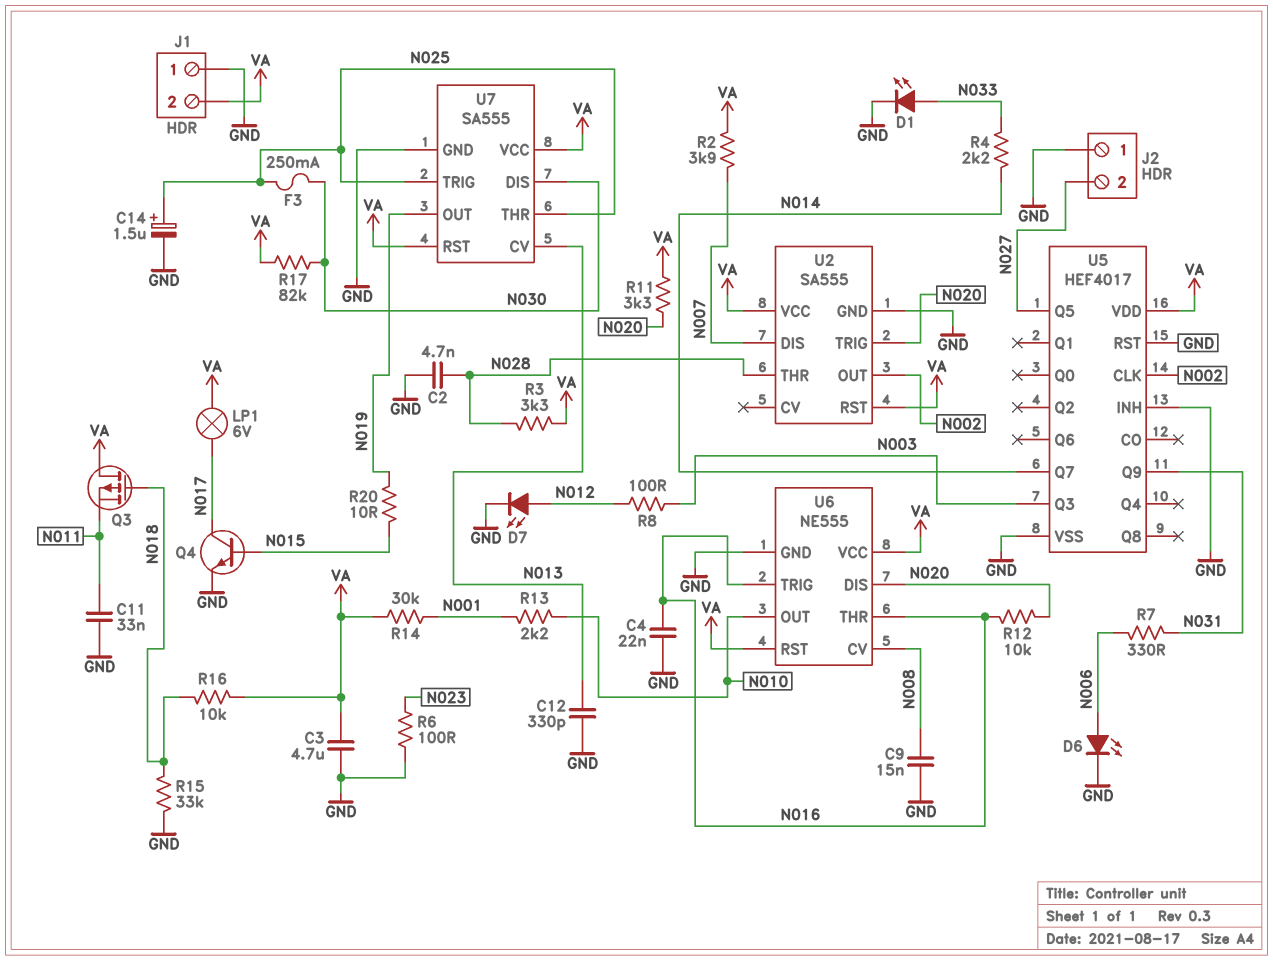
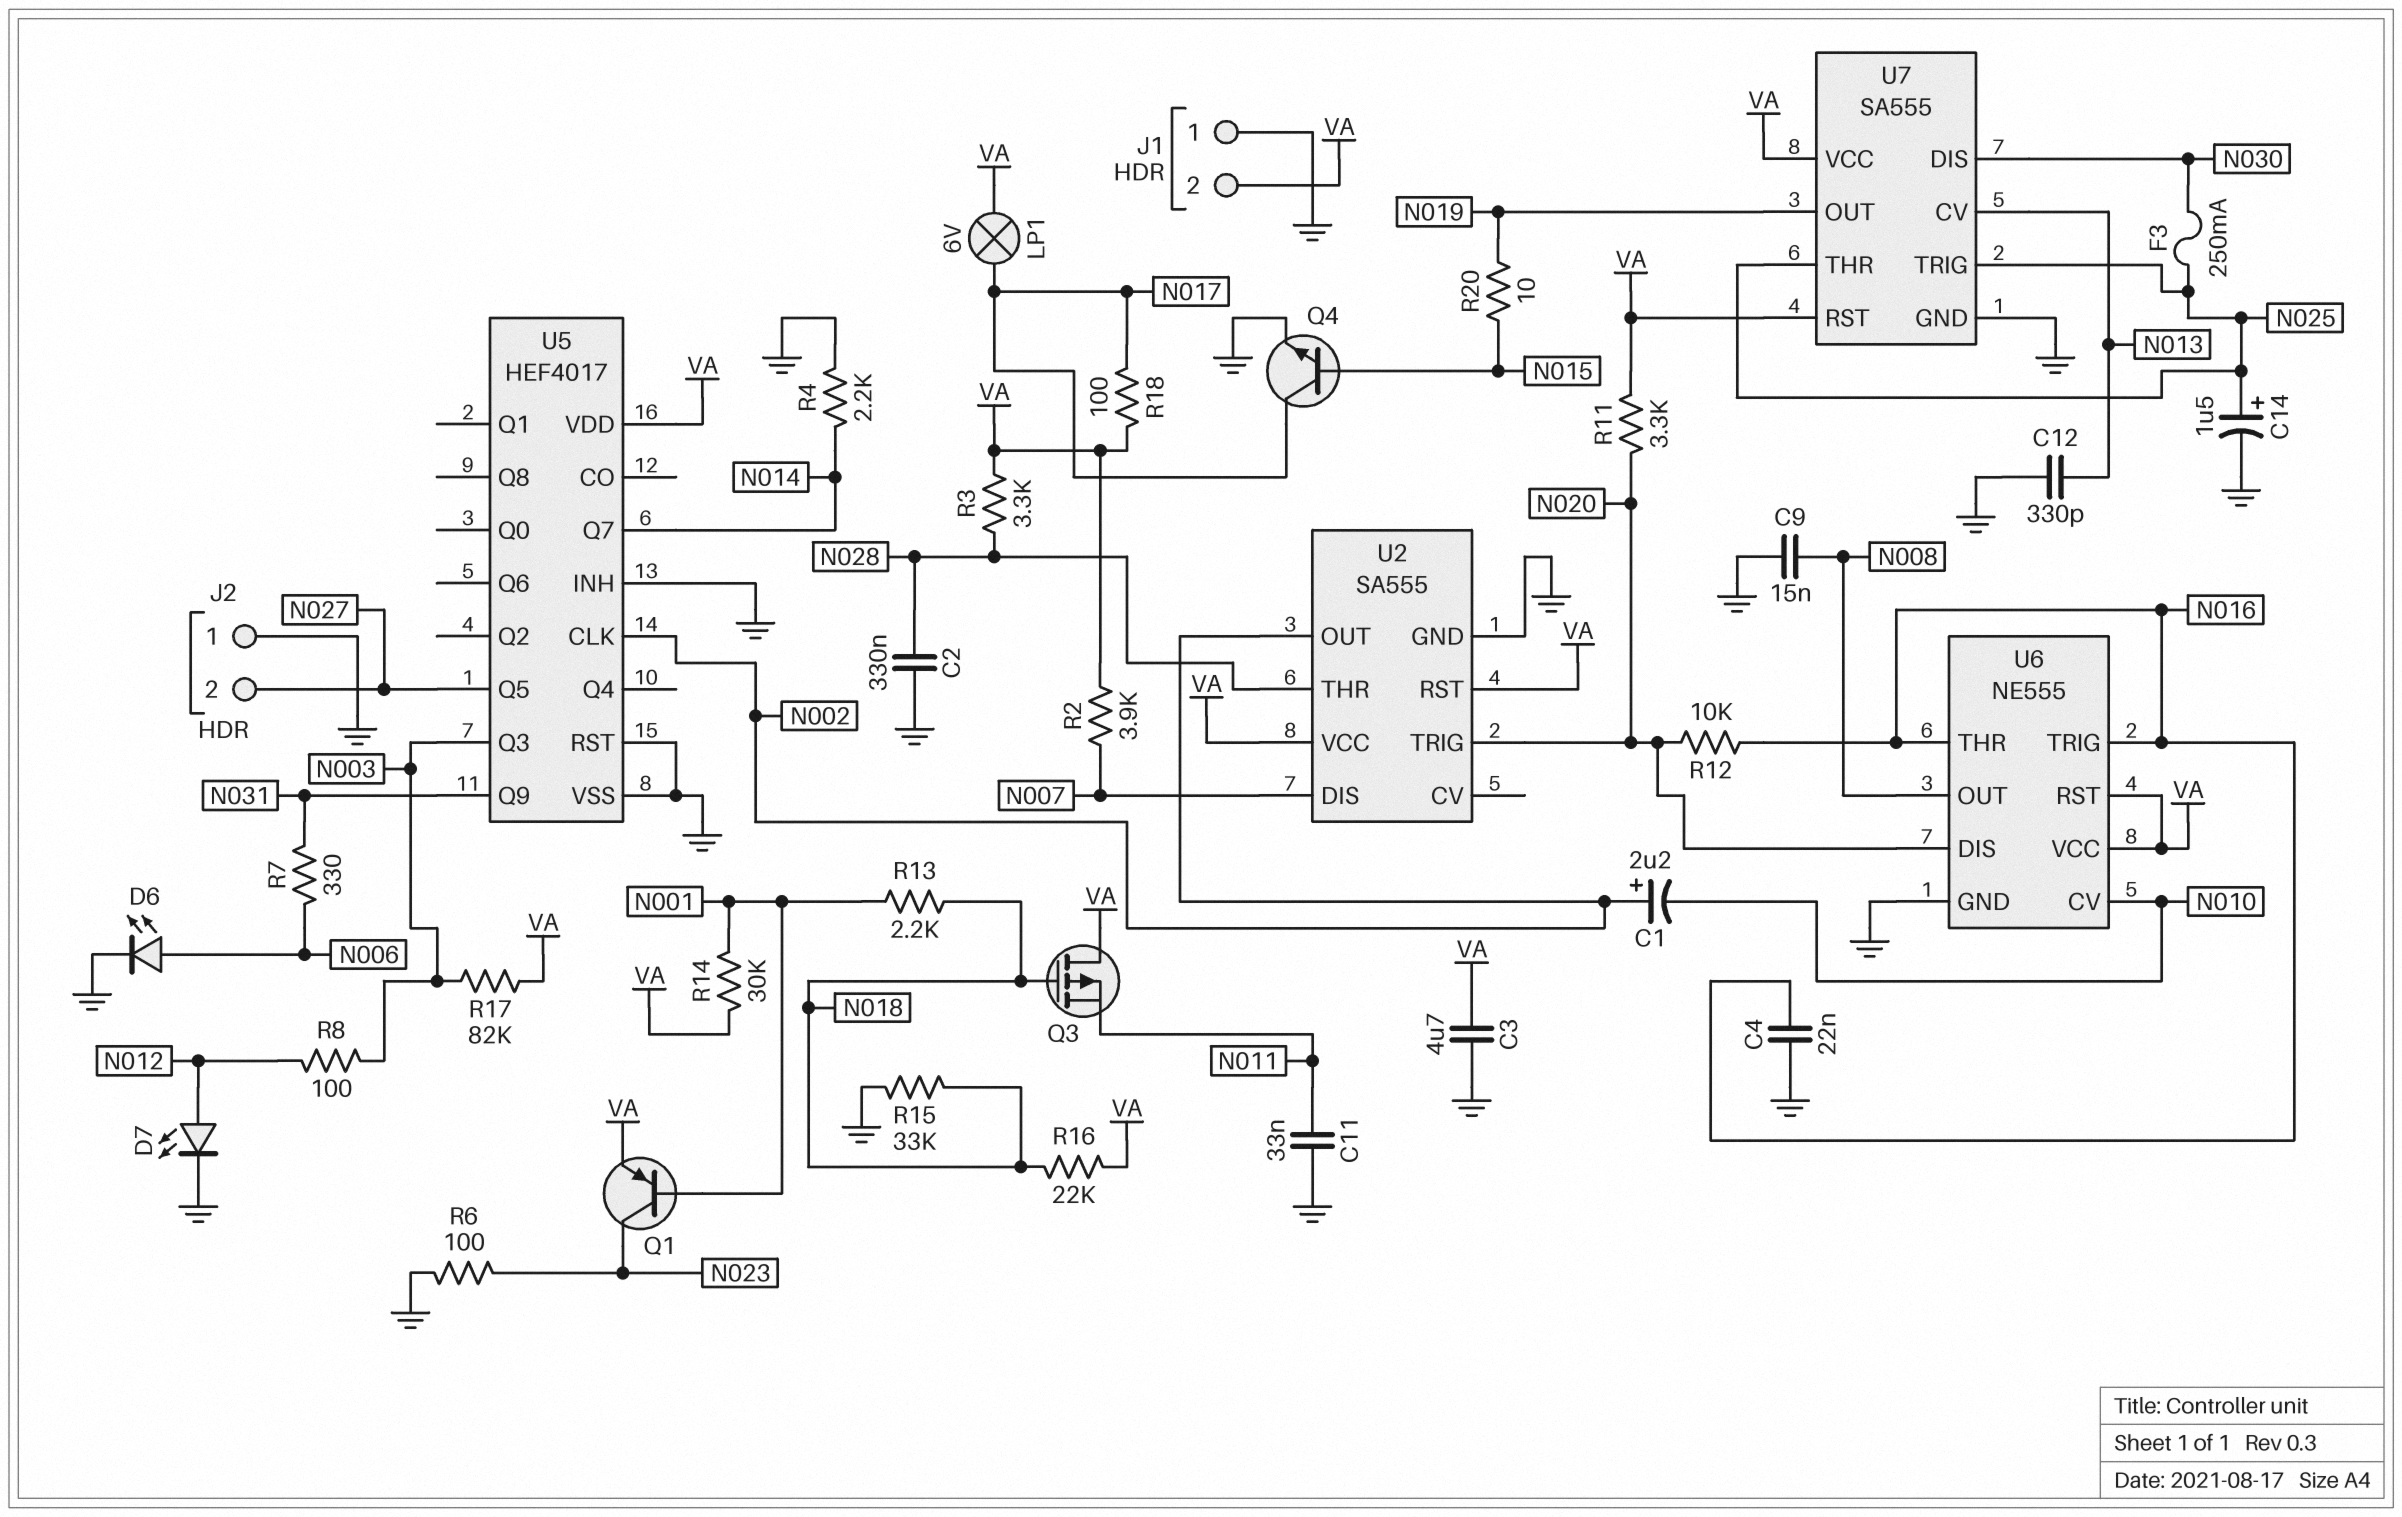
C1: none -> 2.2uF (plus N002, minus N010)
C2: 4.7nF (GND, N028) -> 330nF (GND, N028)
D1: LED (A N033, K GND) -> none
Q1: none -> PNP (B N001, C N023, E VA)
R4: 2.2k (N014, N033) -> 2.2k (GND, N014)
R13: 2.2k (N001, N010) -> 2.2k (N001, N018)
R16: 10k (N018, VA) -> 22k (N018, VA)
R17: 82k (N030, VA) -> 82k (N003, VA)
R18: none -> 100 (N017, VA)
U6 pin CV: N008 -> N010
U6 pin OUT: N010 -> N008

